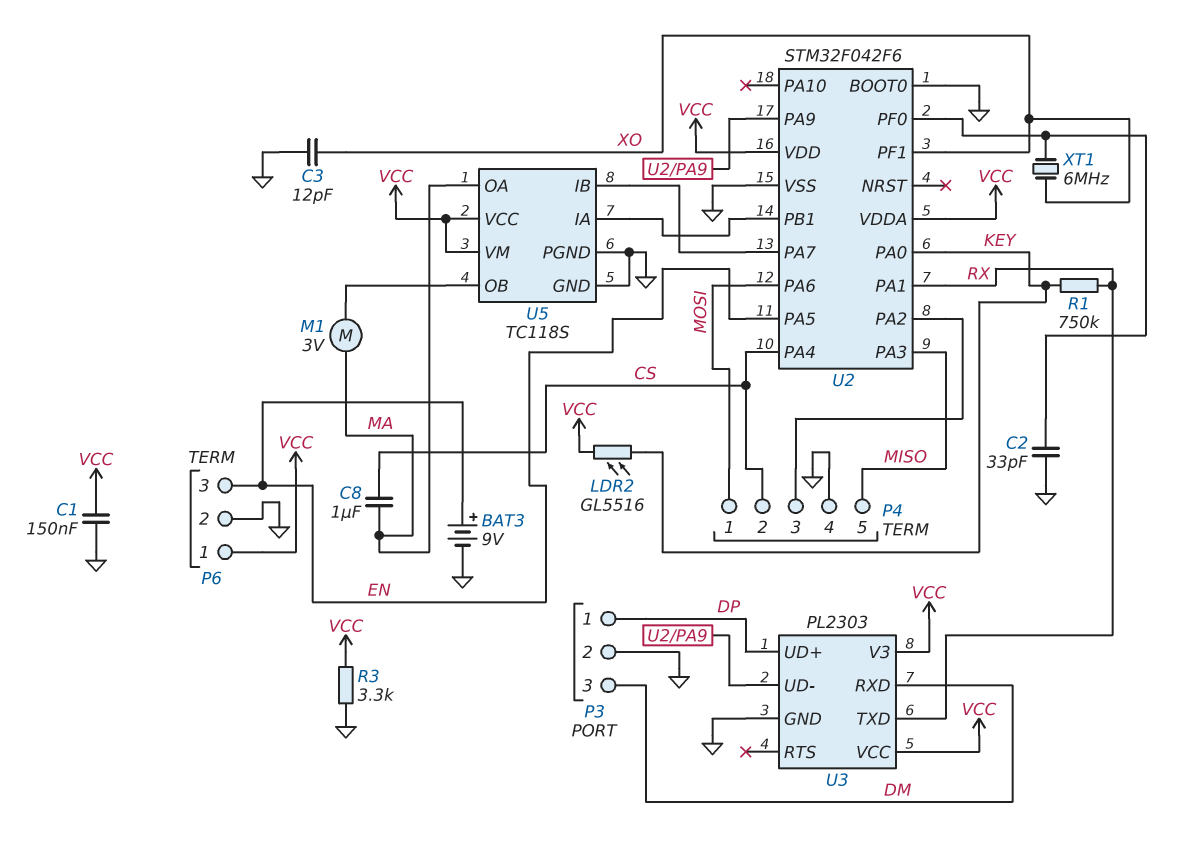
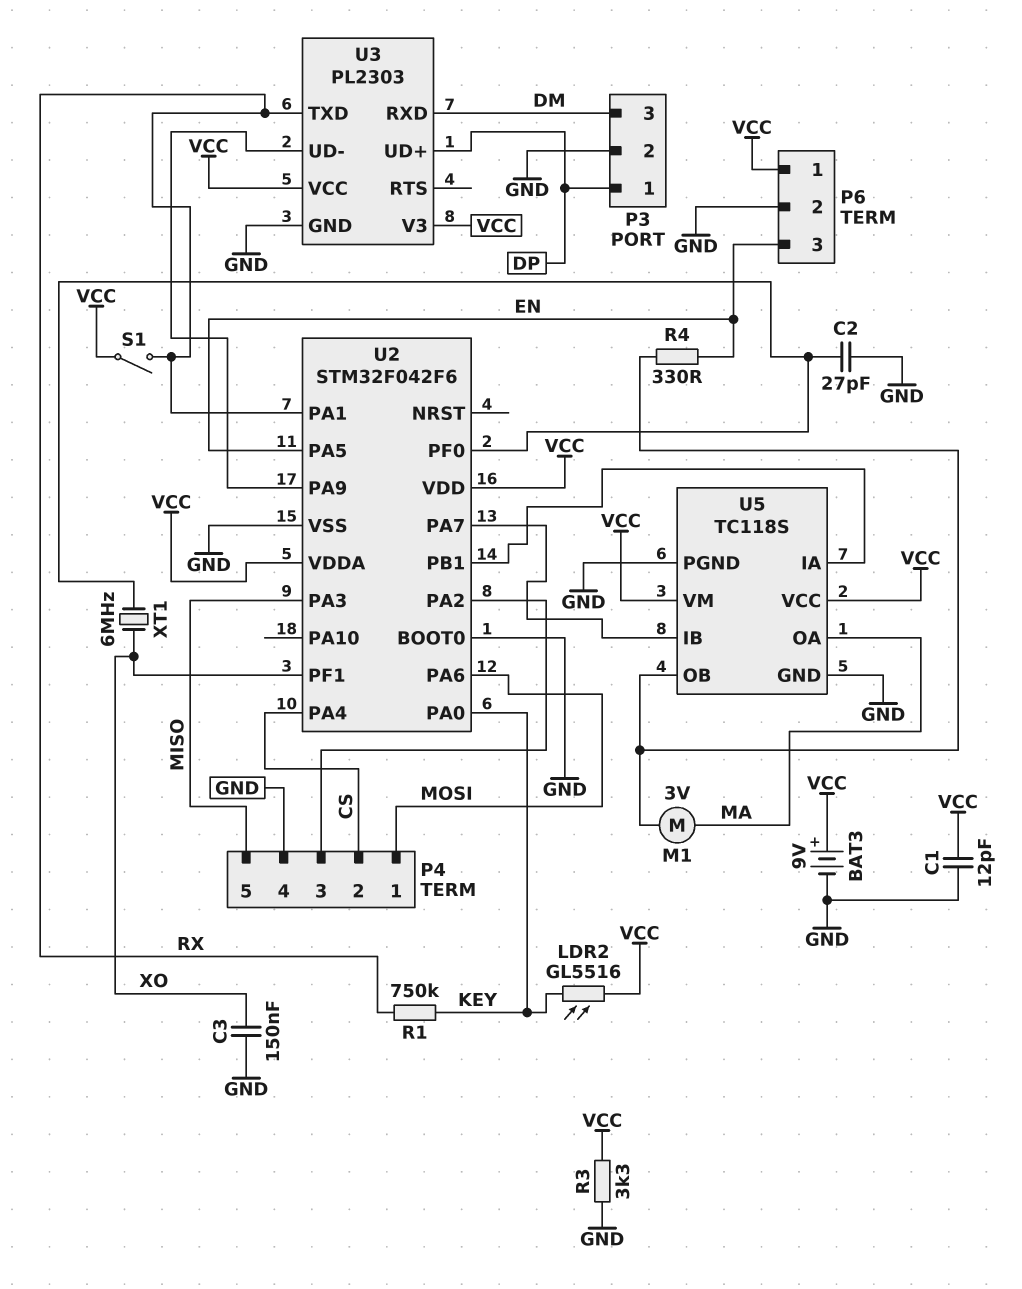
BAT3: 9V (plus EN, minus GND) -> 9V (plus VCC, minus GND)
C1: 150nF (GND, VCC) -> 12pF (GND, VCC)
C2: 33pF (GND, U2/PF0) -> 27pF (GND, U2/PF0)
C3: 12pF (GND, XO) -> 150nF (GND, XO)
C8: 1uF (CS, MA) -> none
R4: none -> 330 (EN, U5/OB)
S1: none -> switch (RX, VCC)

